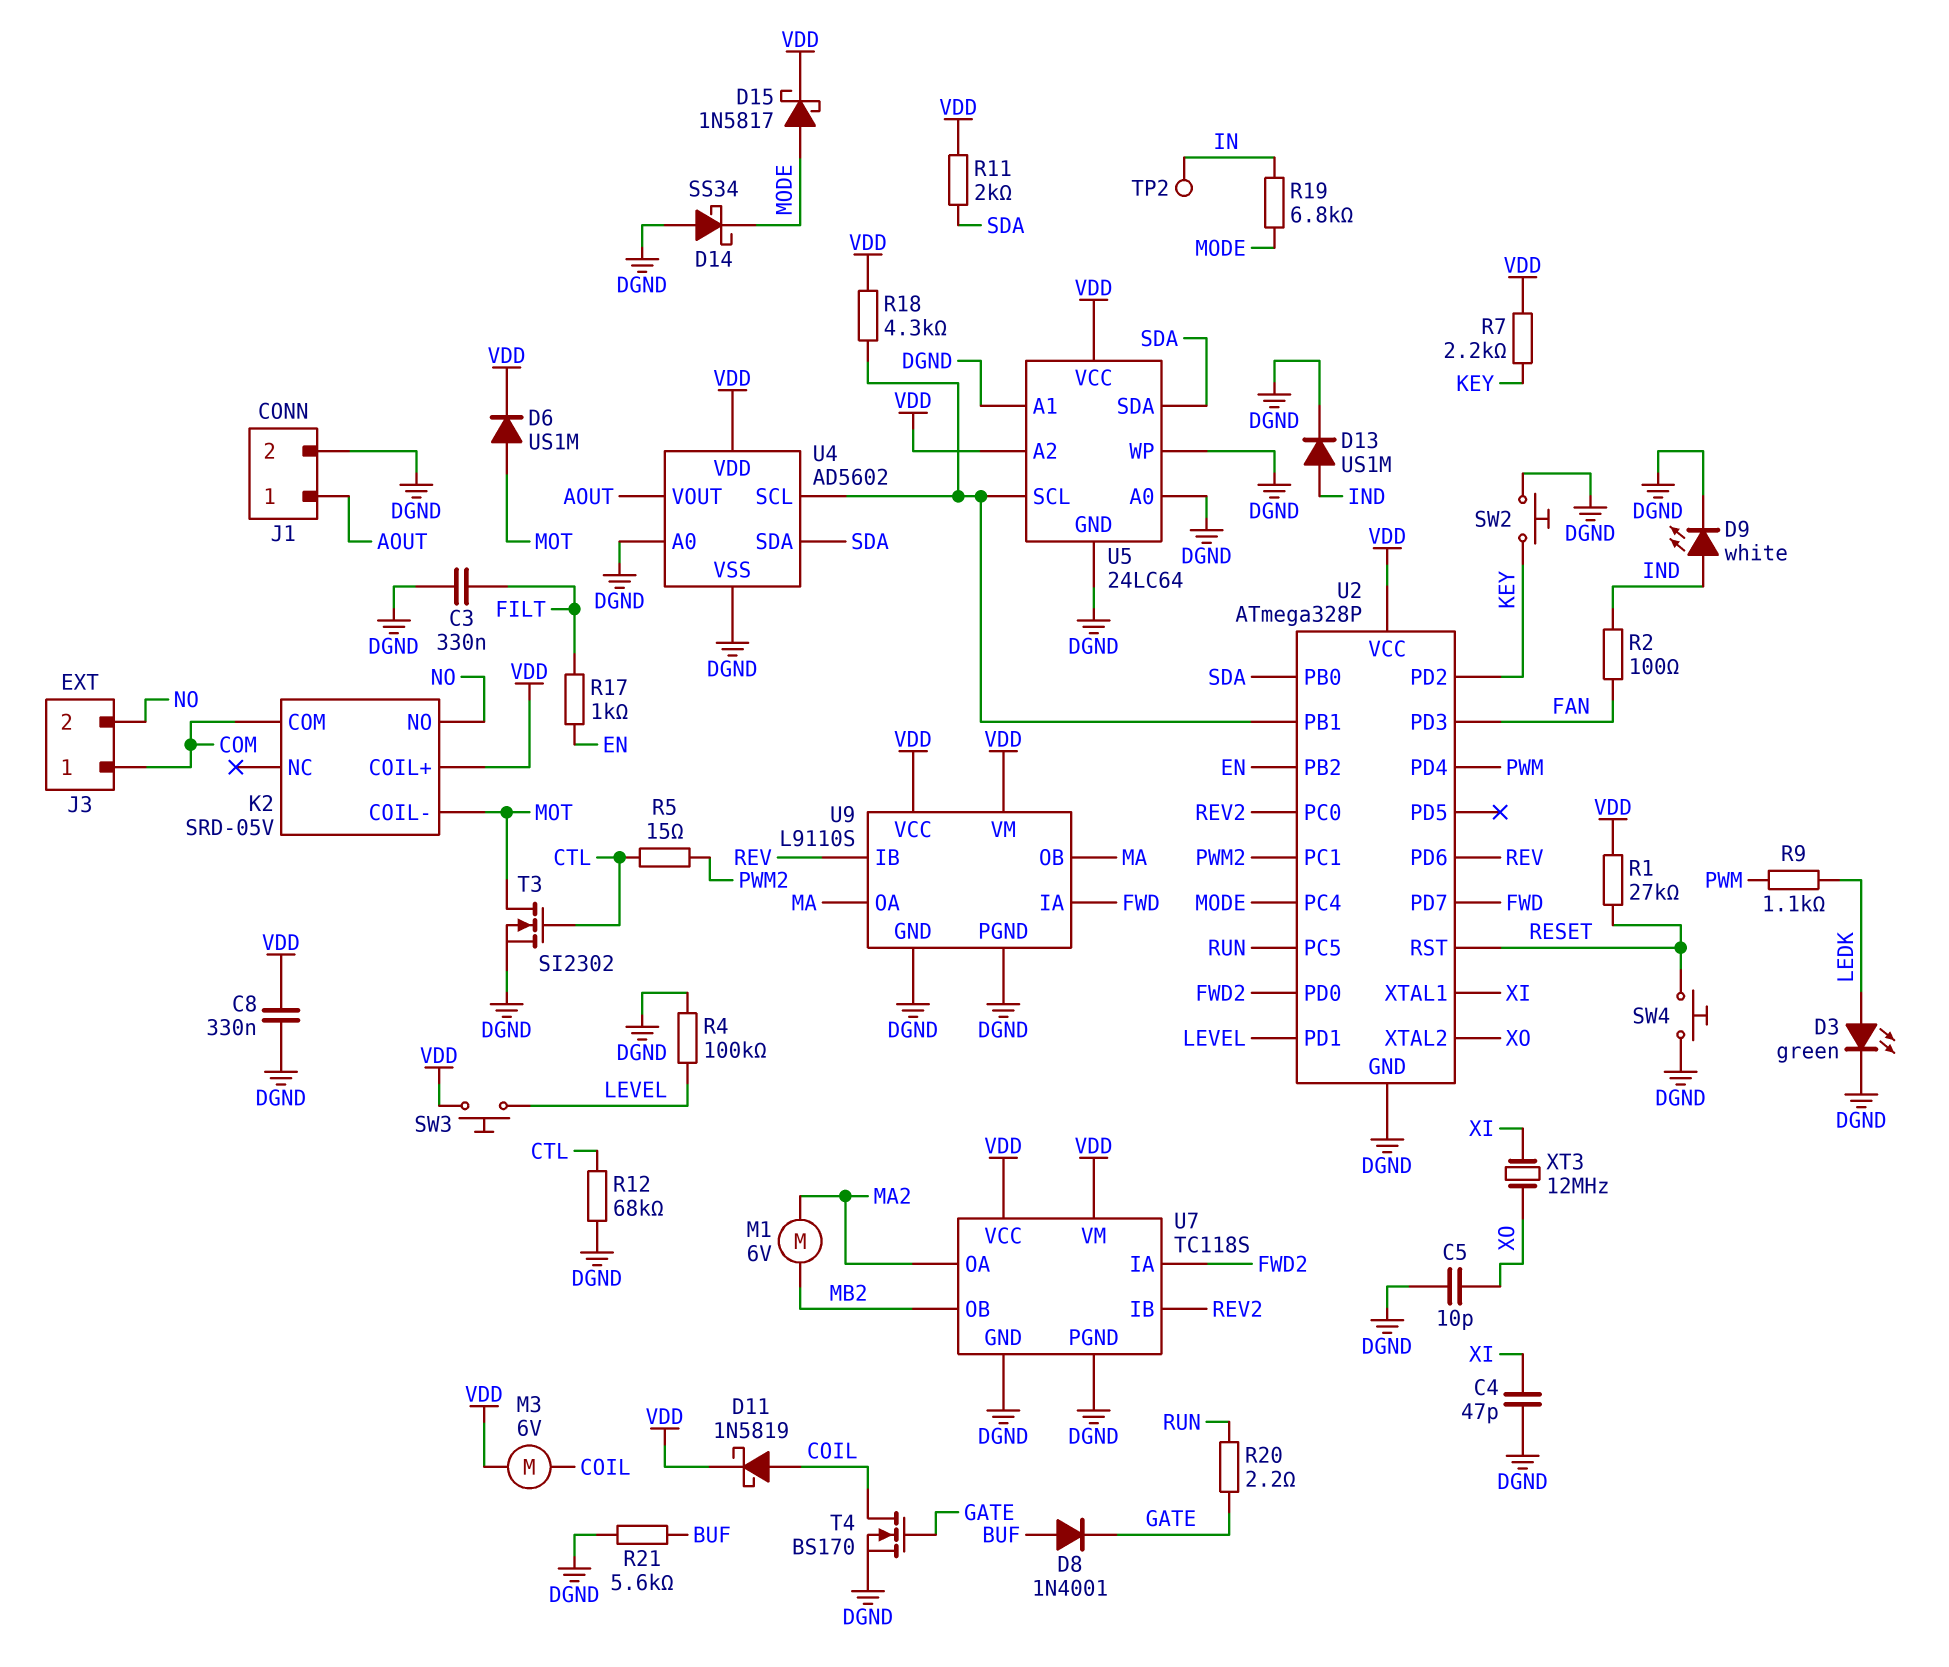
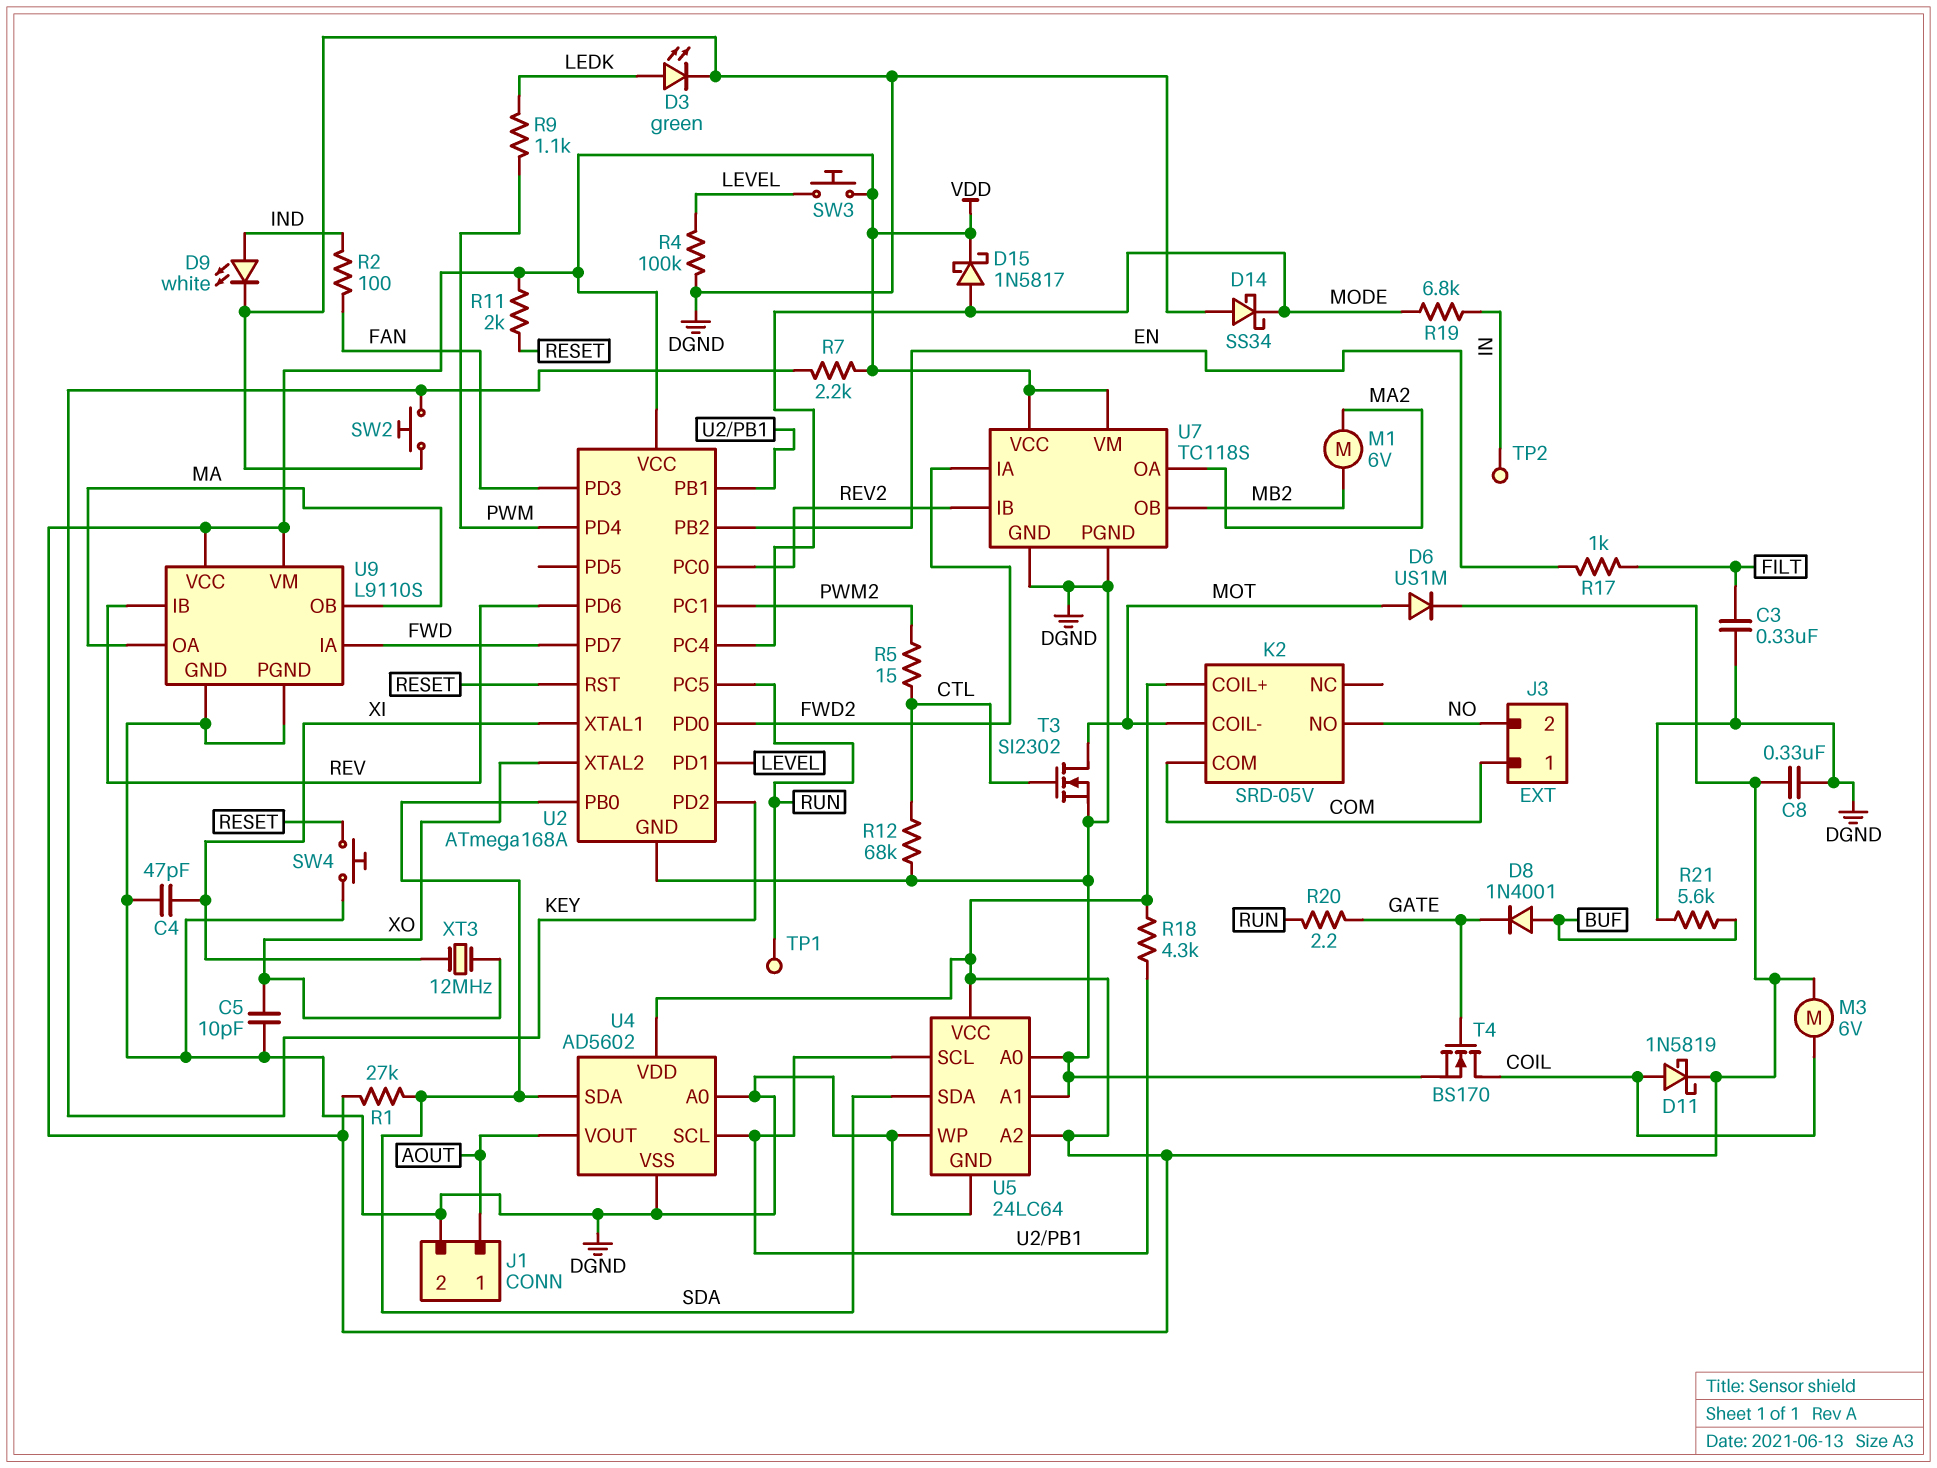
D13: diode US1M (A IND, K DGND) -> none
R1: 27k (RESET, VDD) -> 27k (SDA, VDD)
R11: 2k (SDA, VDD) -> 2k (RESET, VDD)
TP1: none -> test point (RUN)
U2: ATmega328P -> ATmega168A

